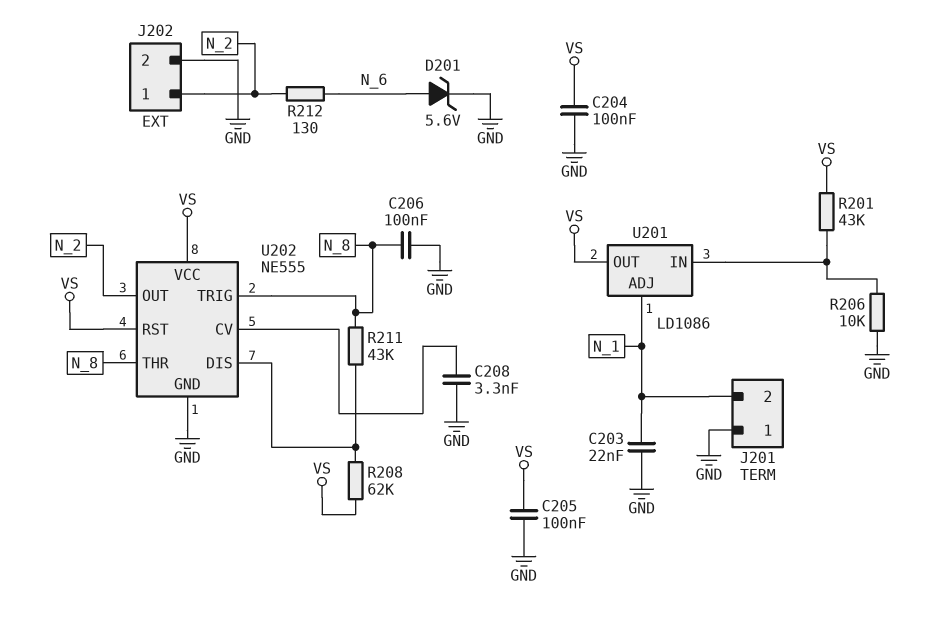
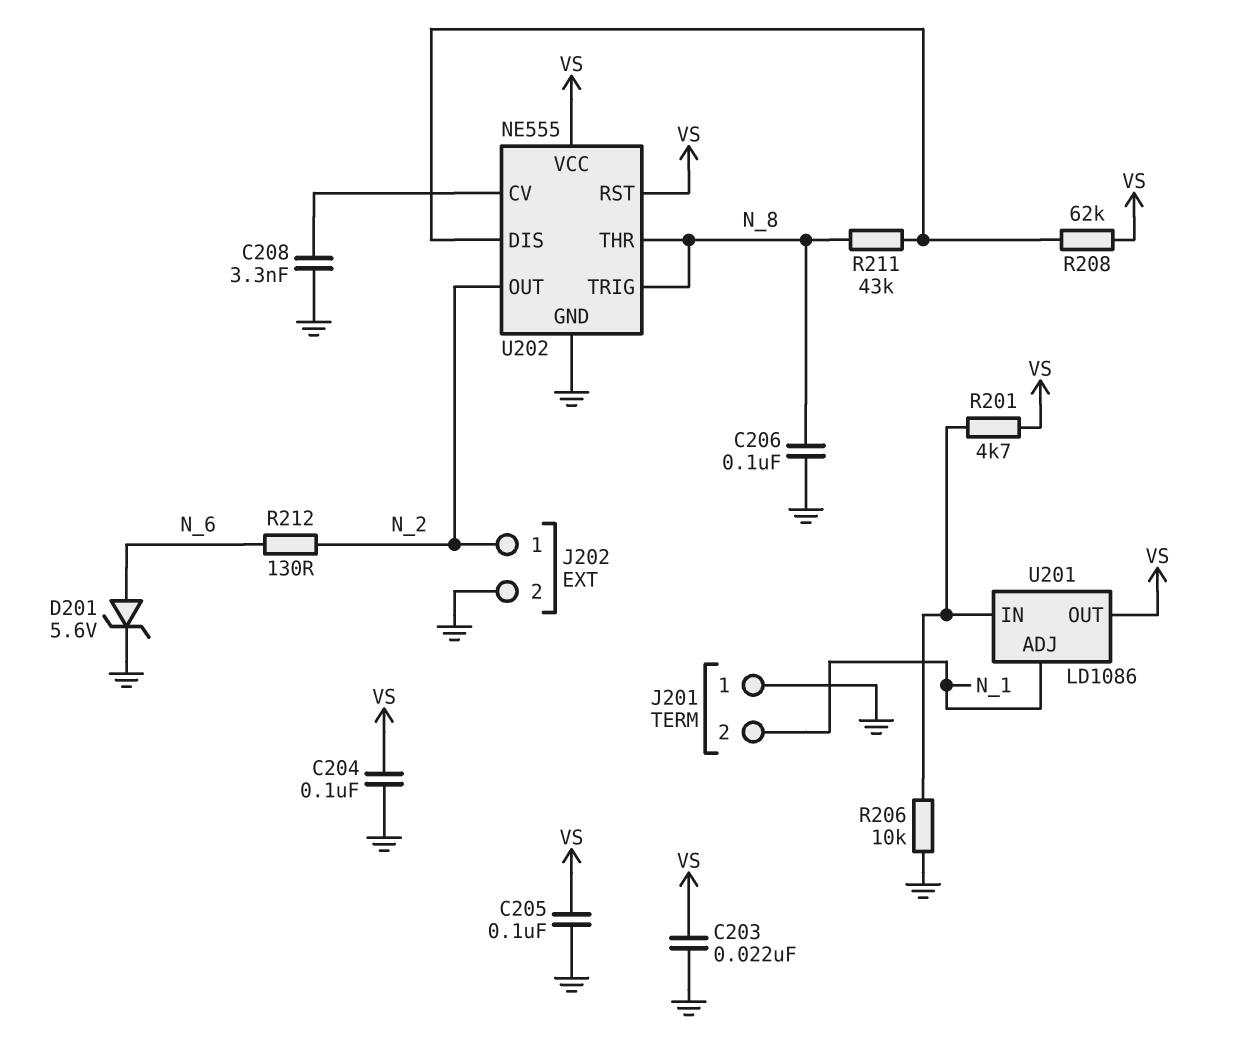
C203: 22nF (GND, N_1) -> 22nF (GND, VS)
R201: 43k (U201/IN, VS) -> 4.7k (U201/IN, VS)

